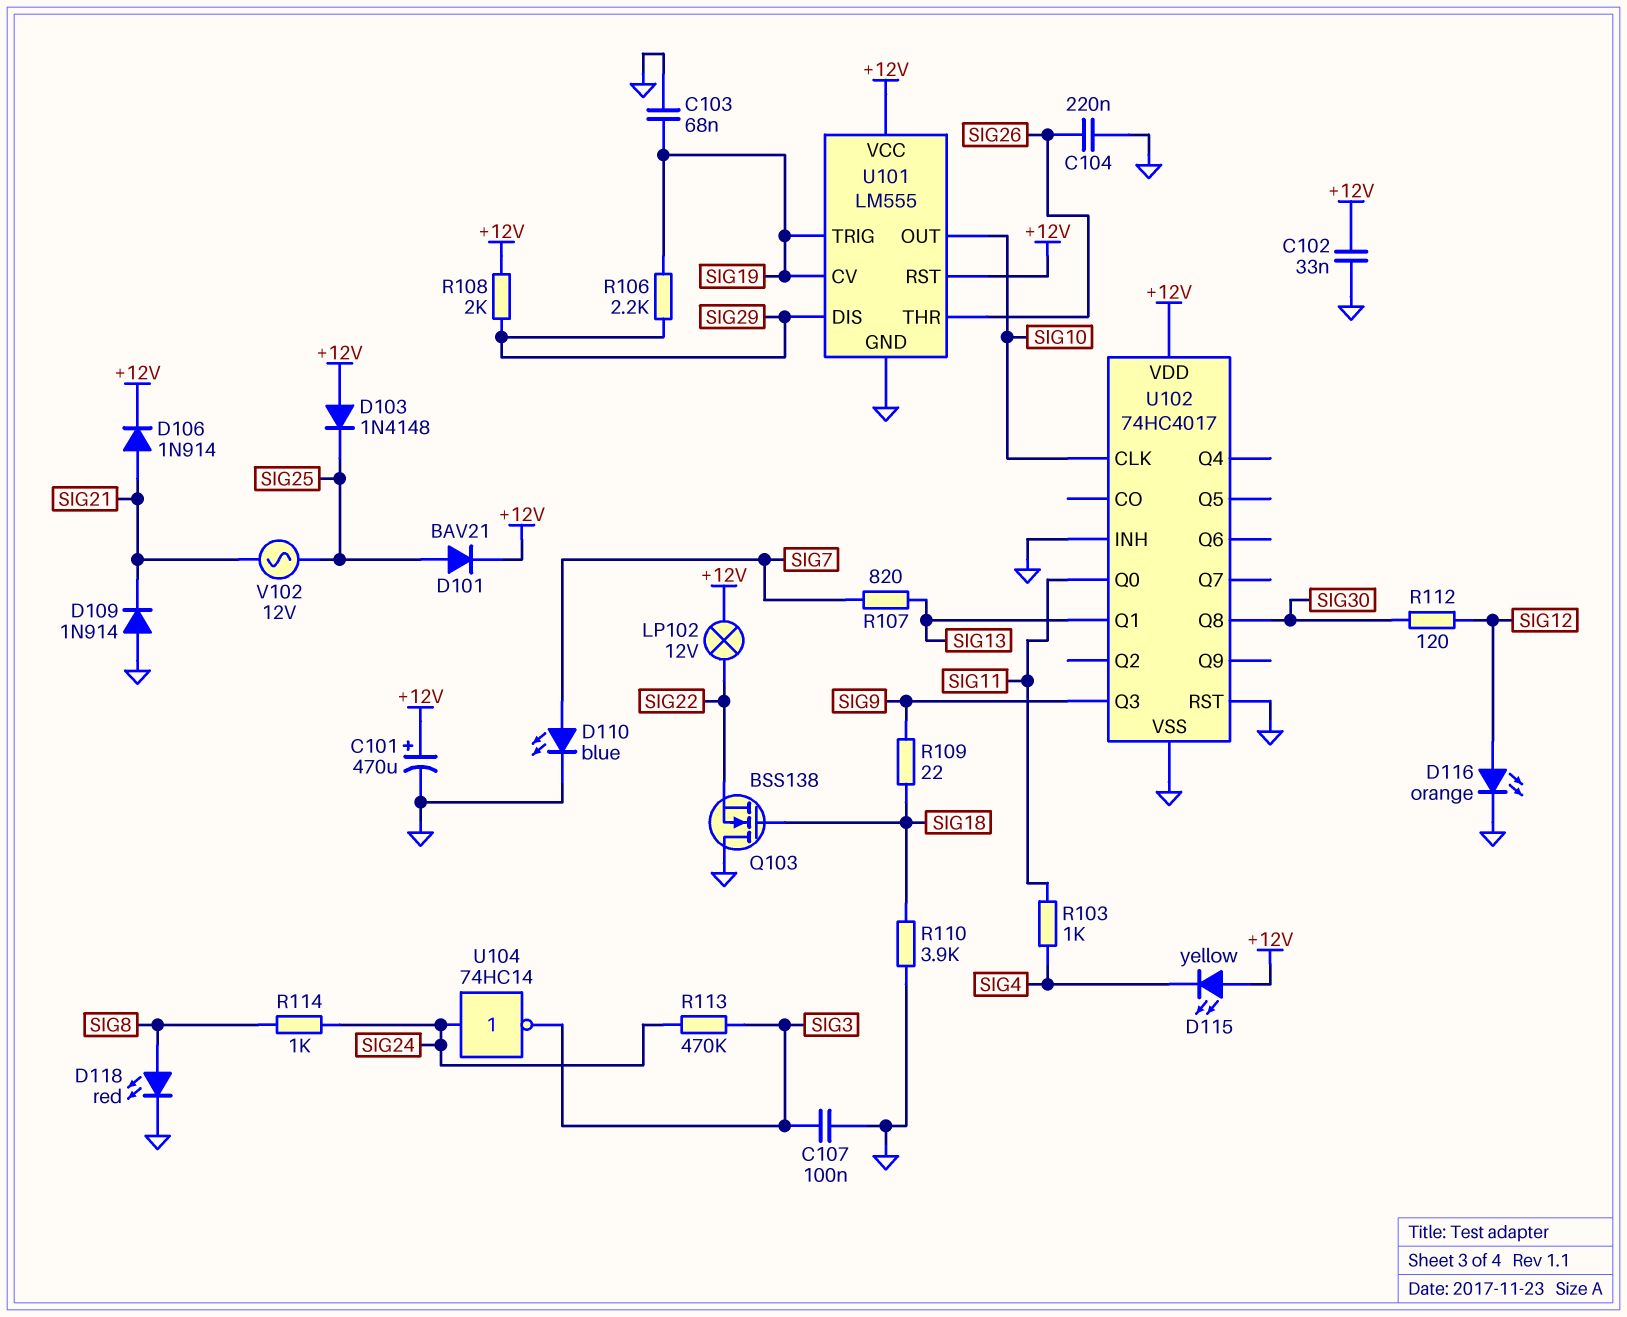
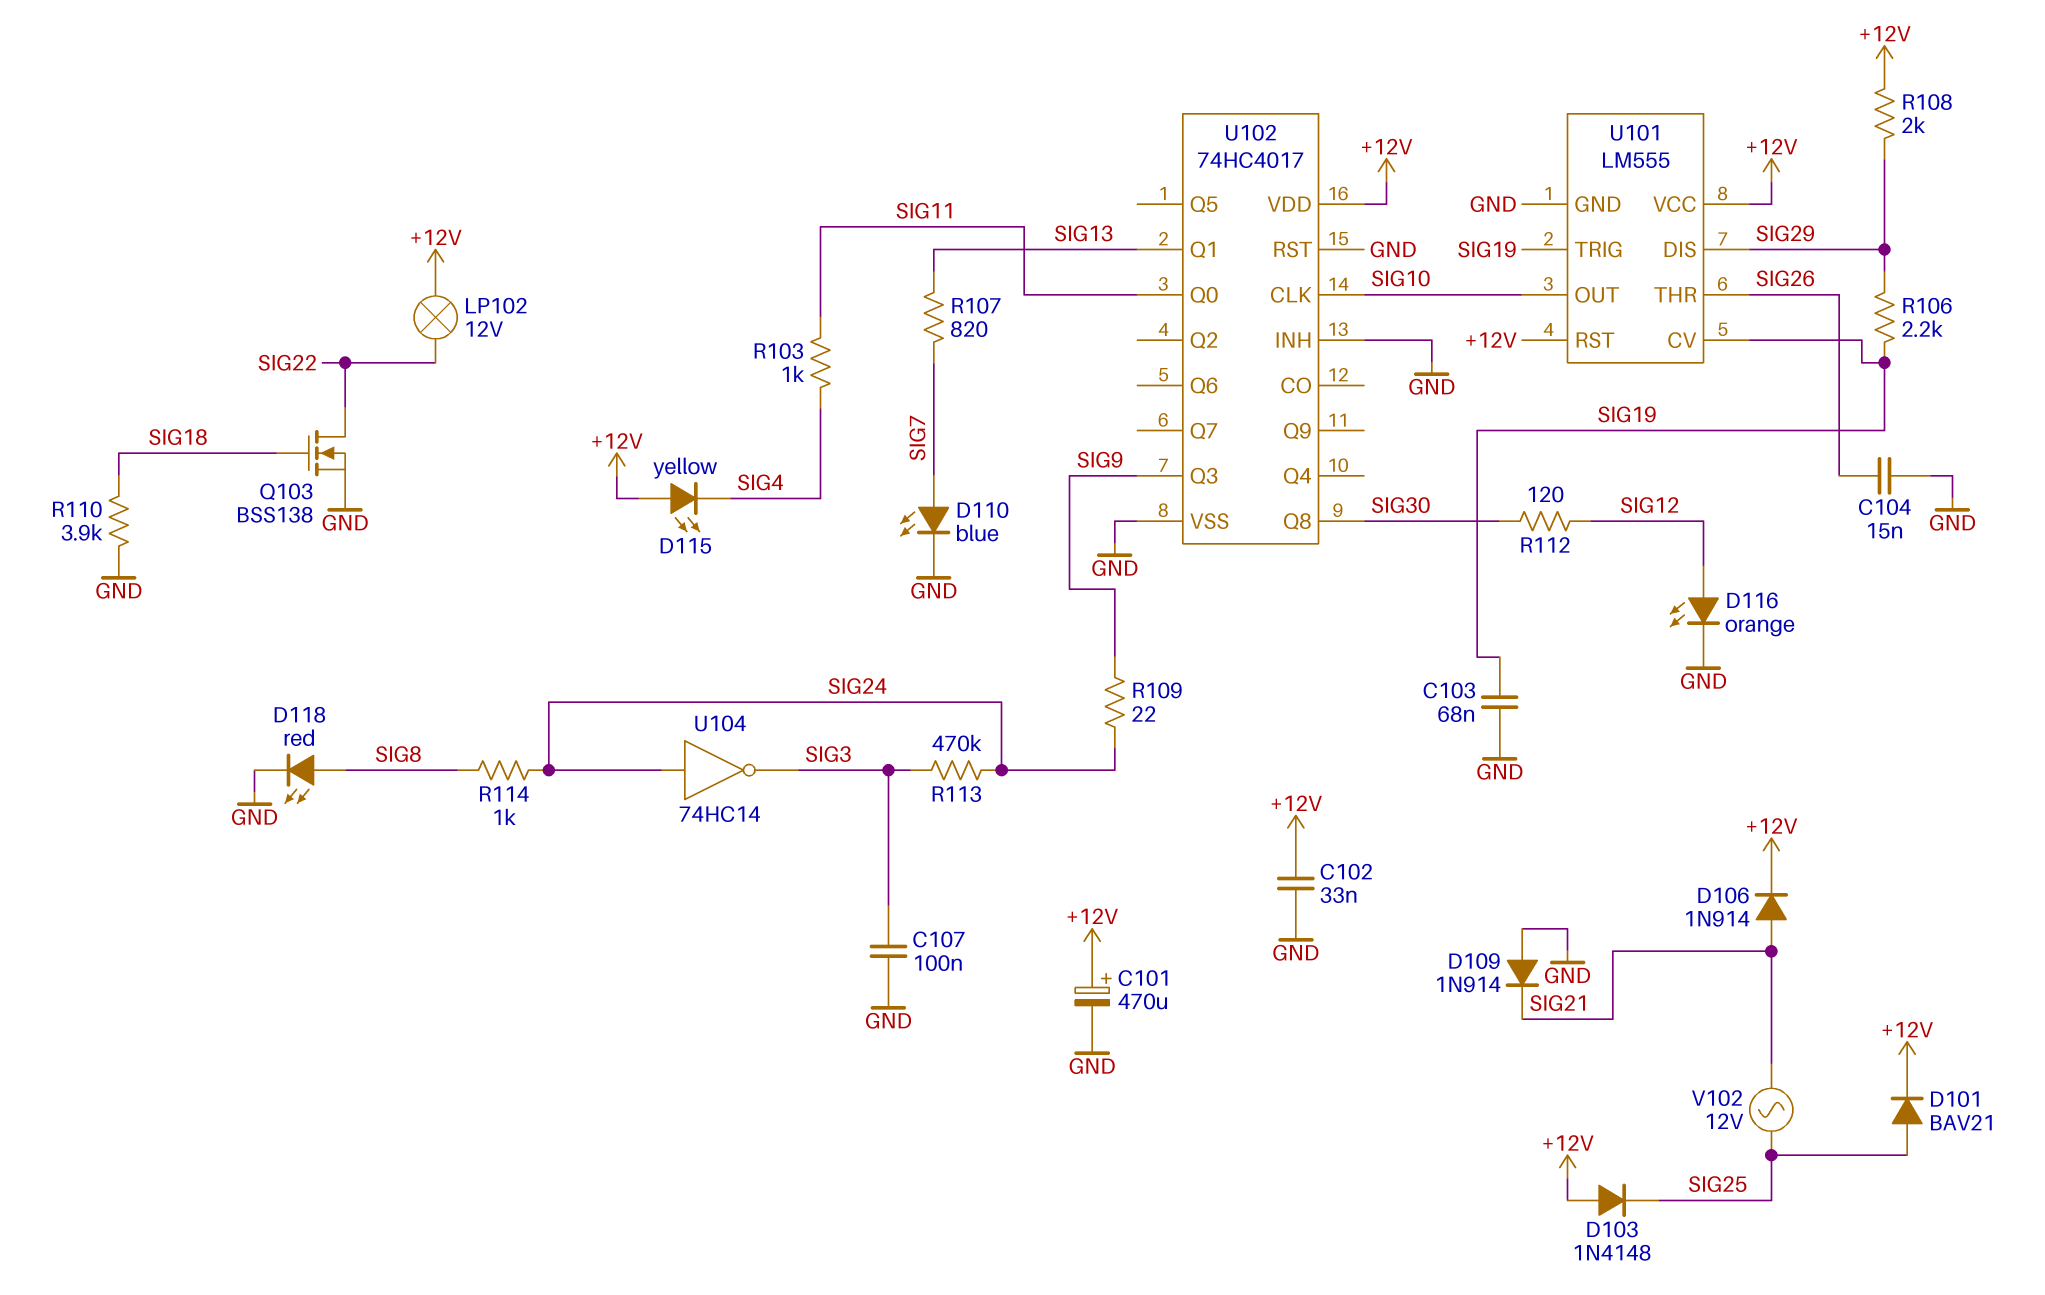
C104: 220nF (GND, SIG26) -> 15nF (GND, SIG26)
Q103: NMOS BSS138 (G SIG18, D GND, S SIG22) -> NMOS BSS138 (G SIG18, D SIG22, S GND)
R109: 22 (SIG9, SIG18) -> 22 (SIG9, SIG24)

